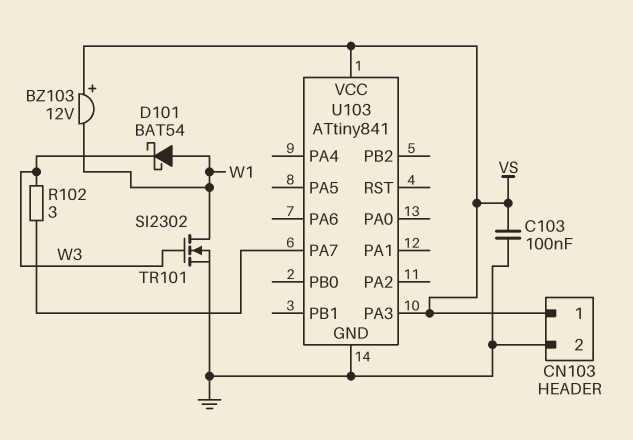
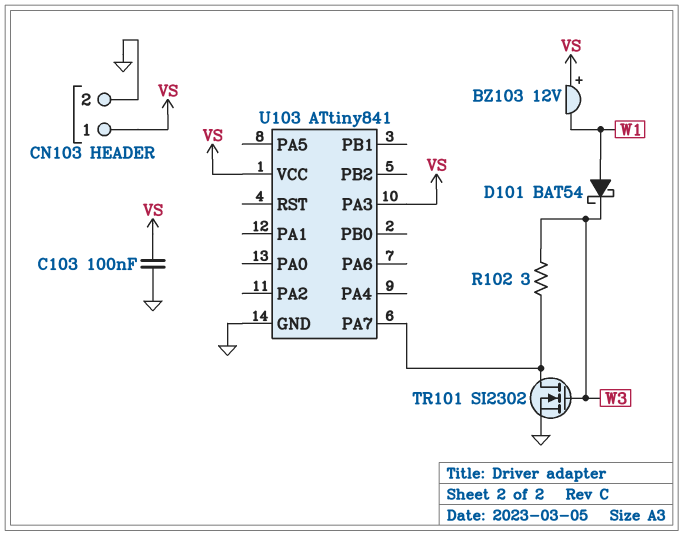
TR101: NMOS SI2302 (G W3, D W1, S GND) -> NMOS SI2302 (G W3, D U103/PA7, S GND)

